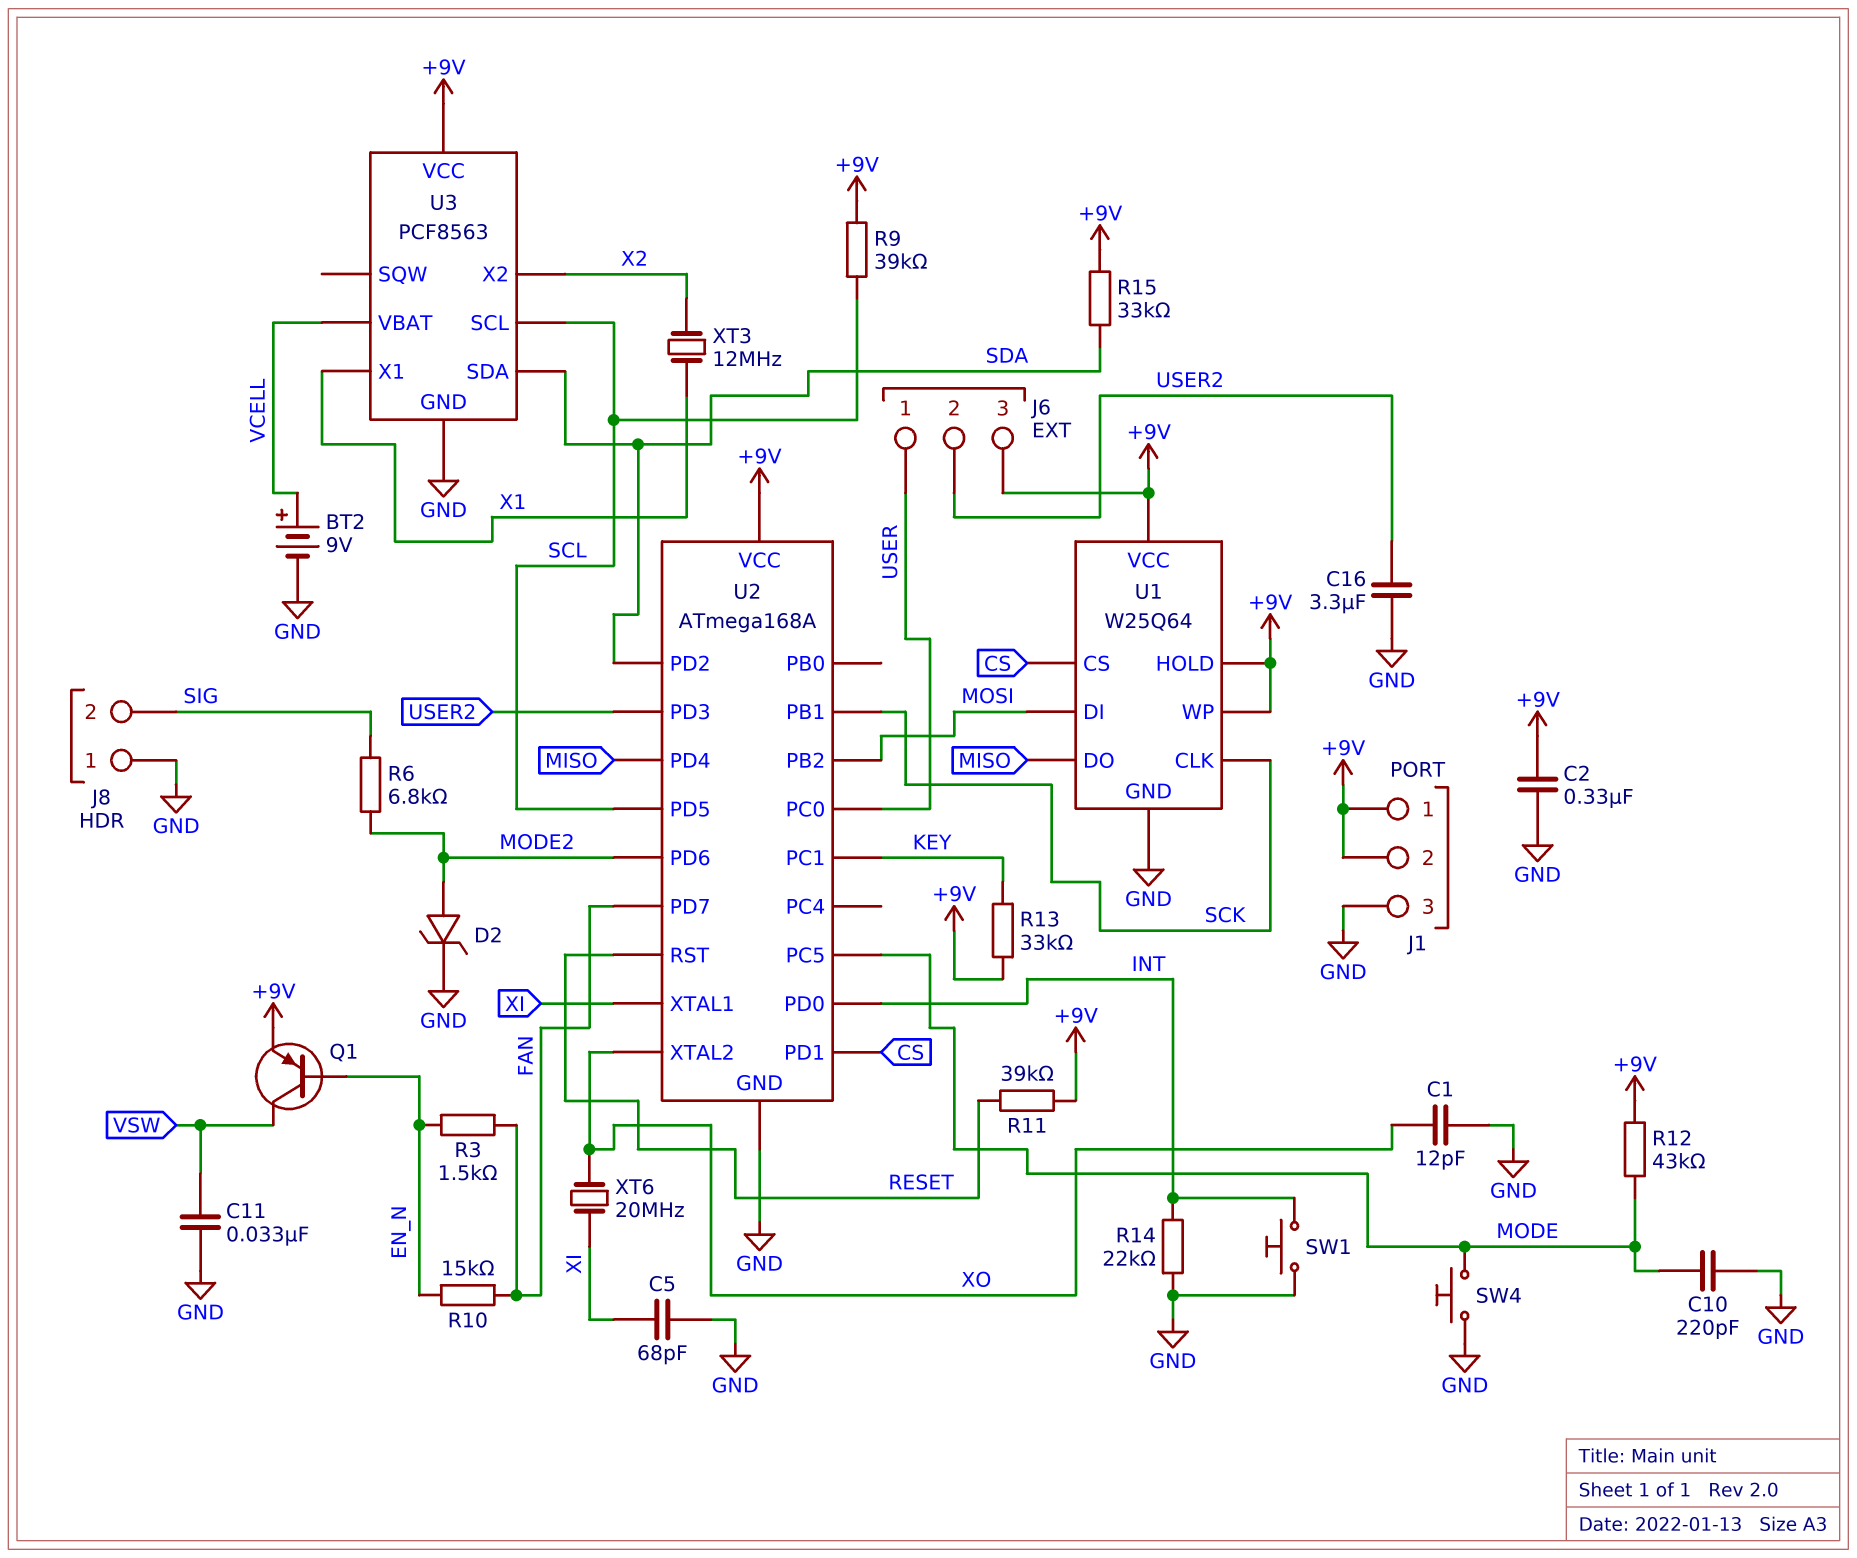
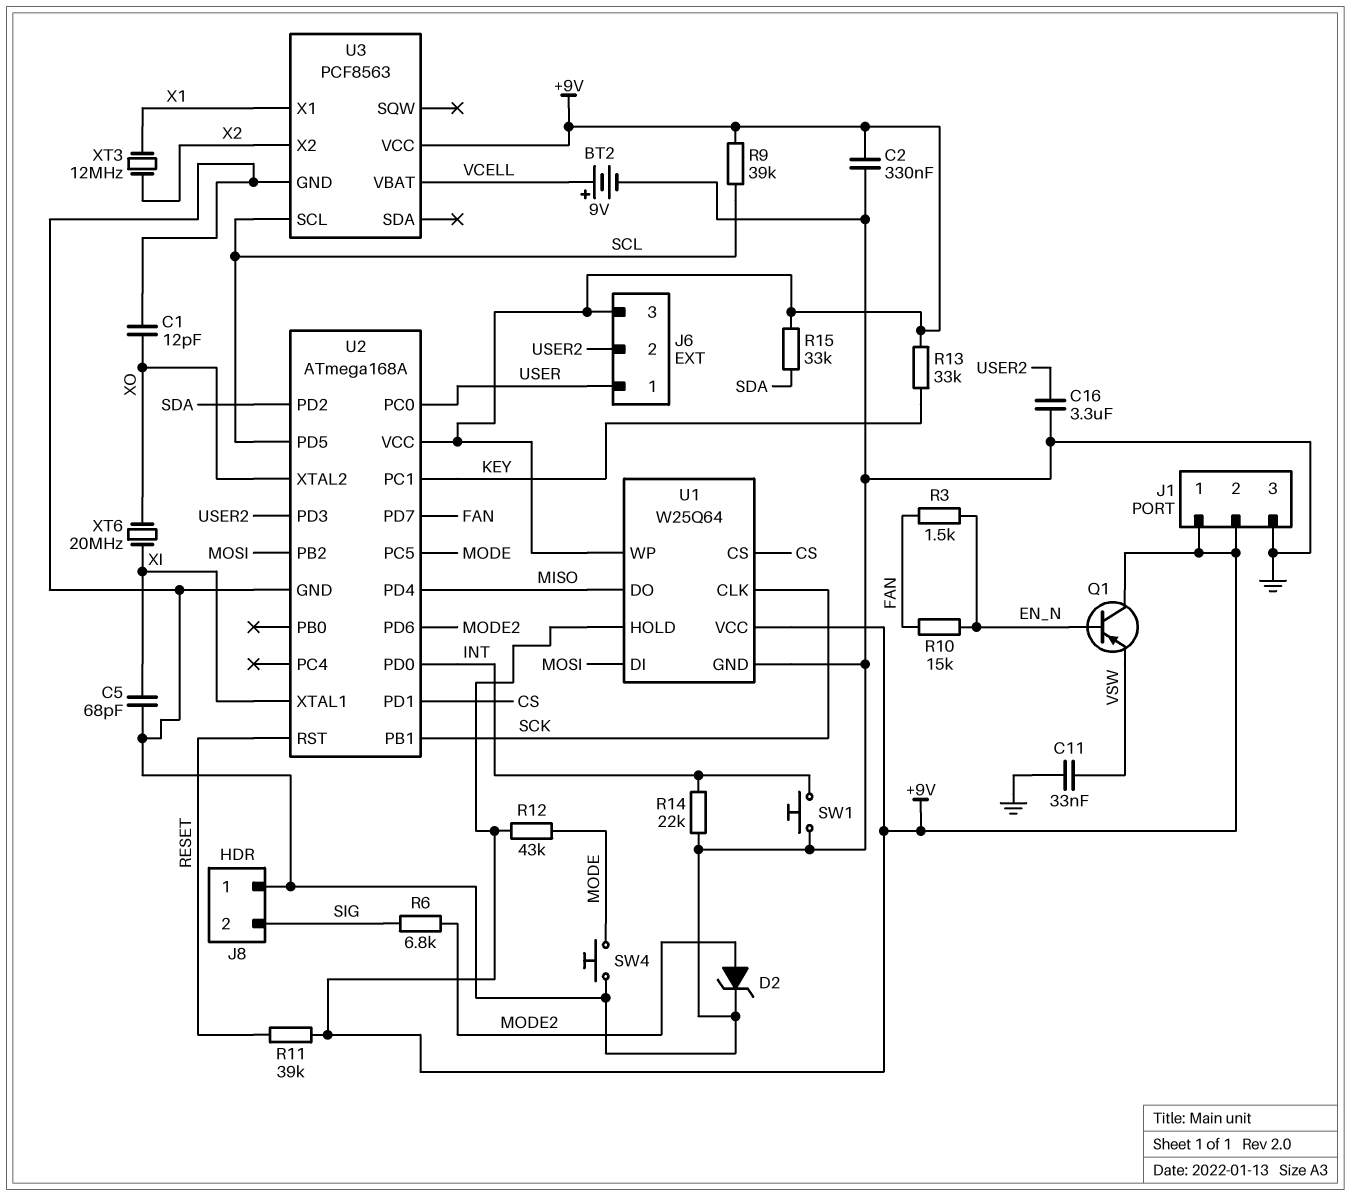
C10: 220pF (GND, MODE) -> none
Q1: PNP (B EN_N, C VSW, E +9V) -> PNP (B EN_N, C +9V, E VSW)
U3 pin SDA: SDA -> none

